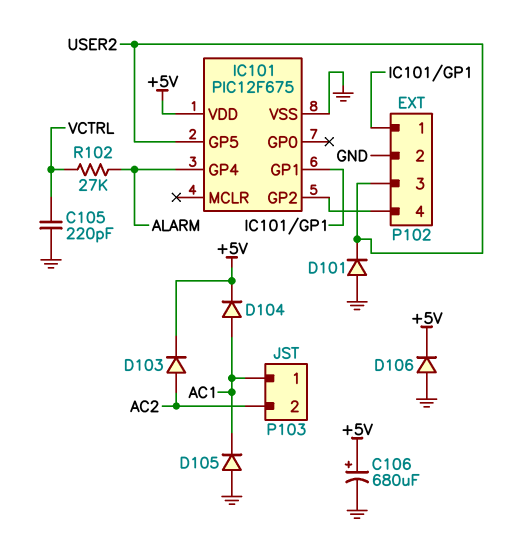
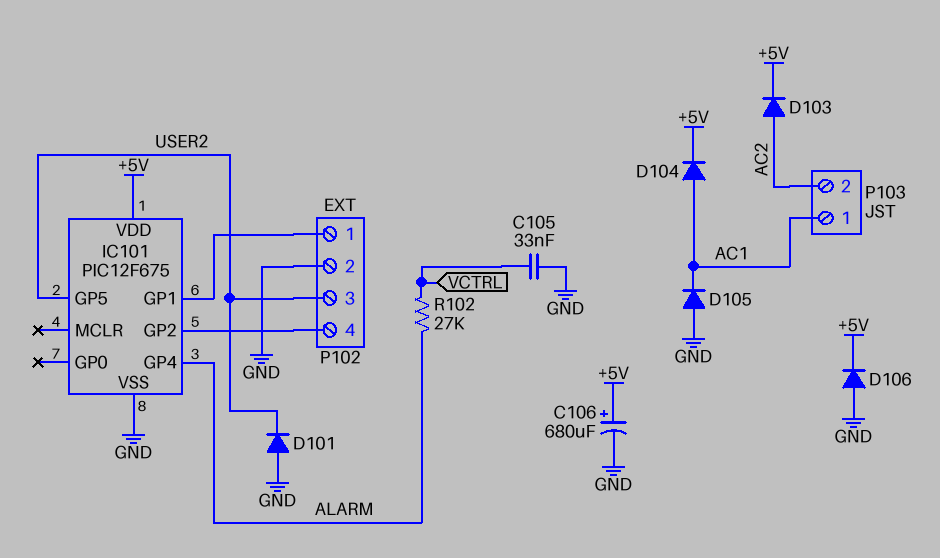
C105: 220pF (GND, VCTRL) -> 33nF (GND, VCTRL)

